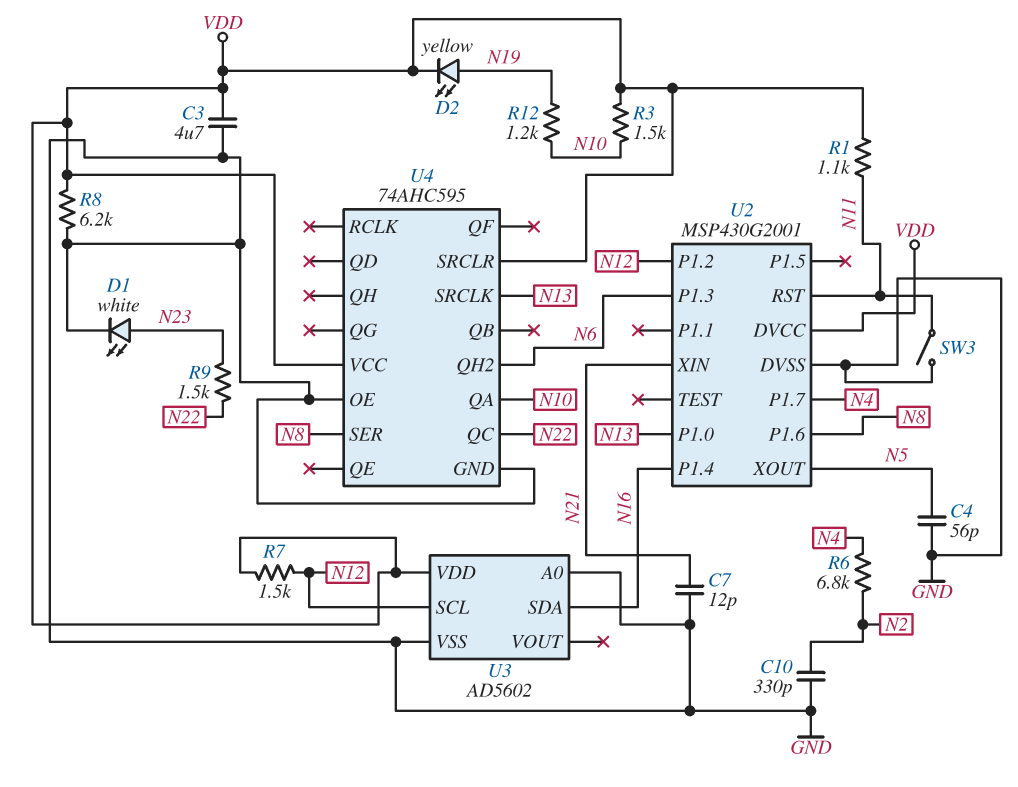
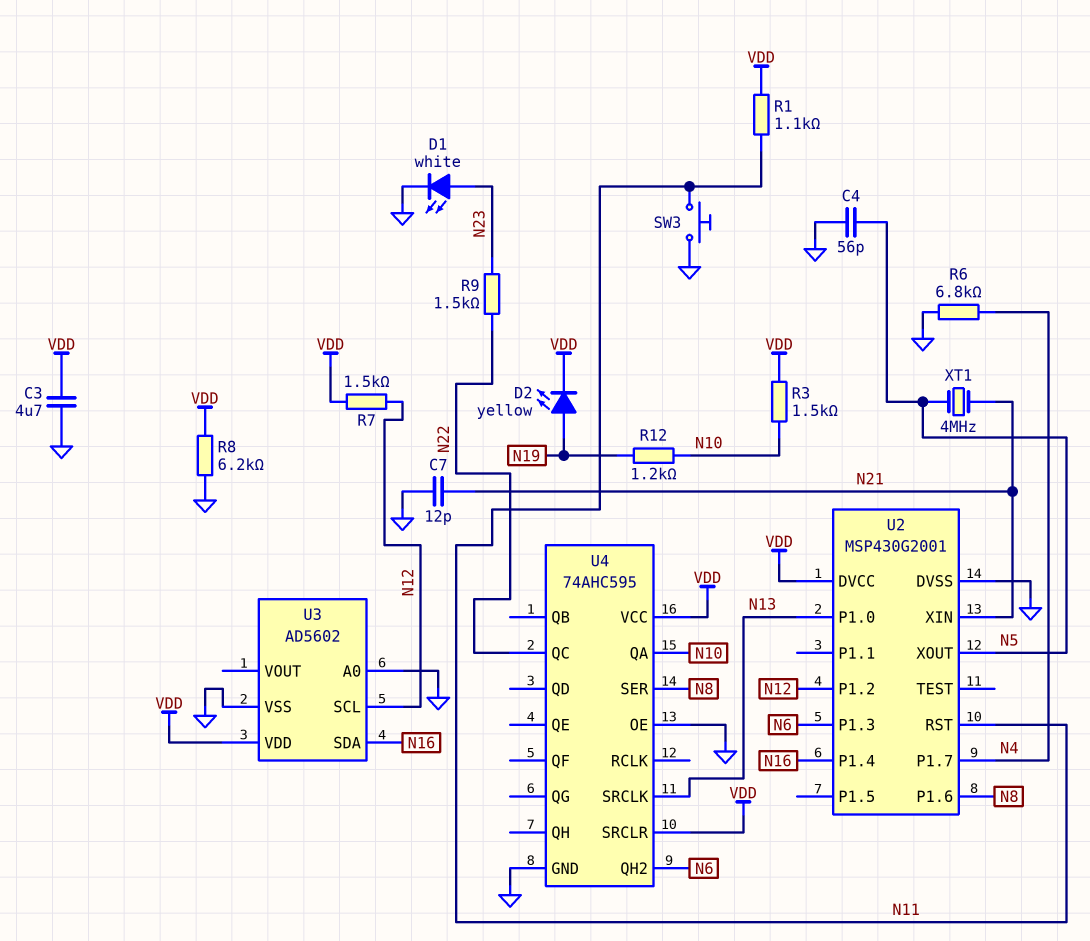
C10: 330pF (GND, N2) -> none
R6: 6.8k (N2, N4) -> 6.8k (GND, N4)
SW3: switch (GND, N11) -> button (GND, N11)
XT1: none -> 4MHz (N5, N21)

